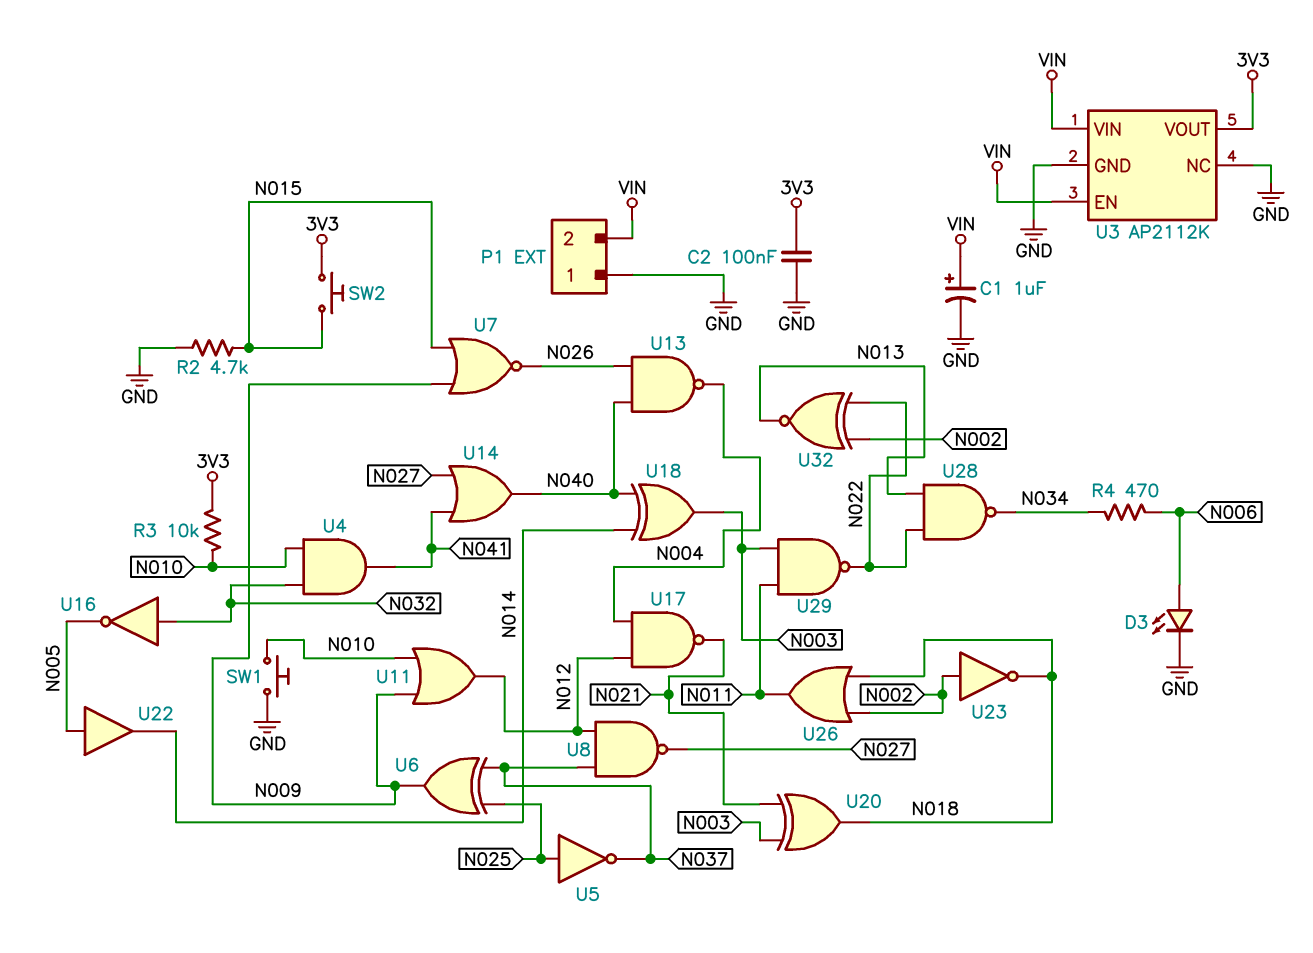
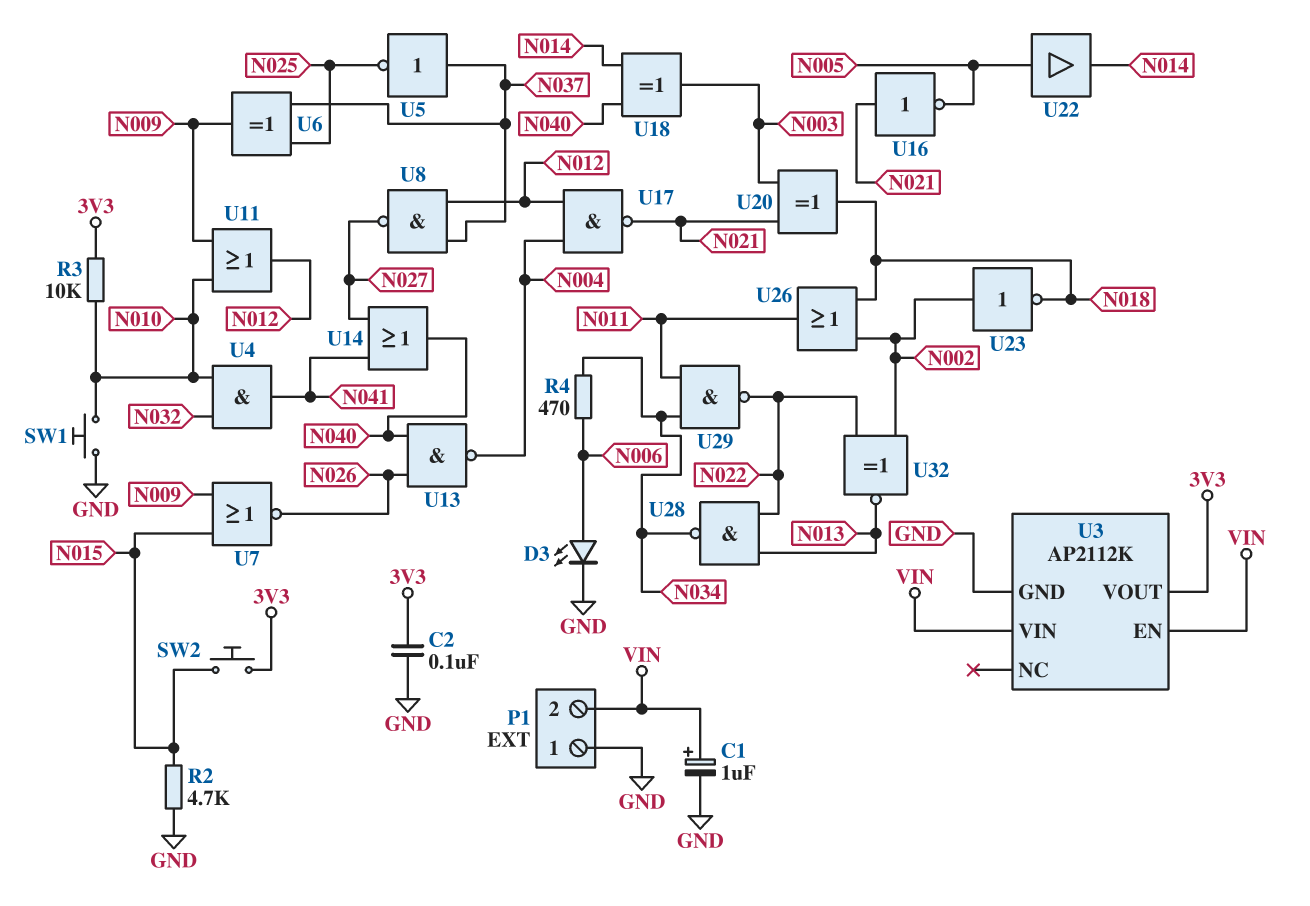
U3 pin NC: GND -> none
U5: NOT (in N025, out N037) -> NOT (in N037, out N025)
U16: NOT (in N032, out N005) -> NOT (in N021, out N005)
U29: NAND (in N003, in N011, out N022) -> NAND (in N011, in N034, out N022)

